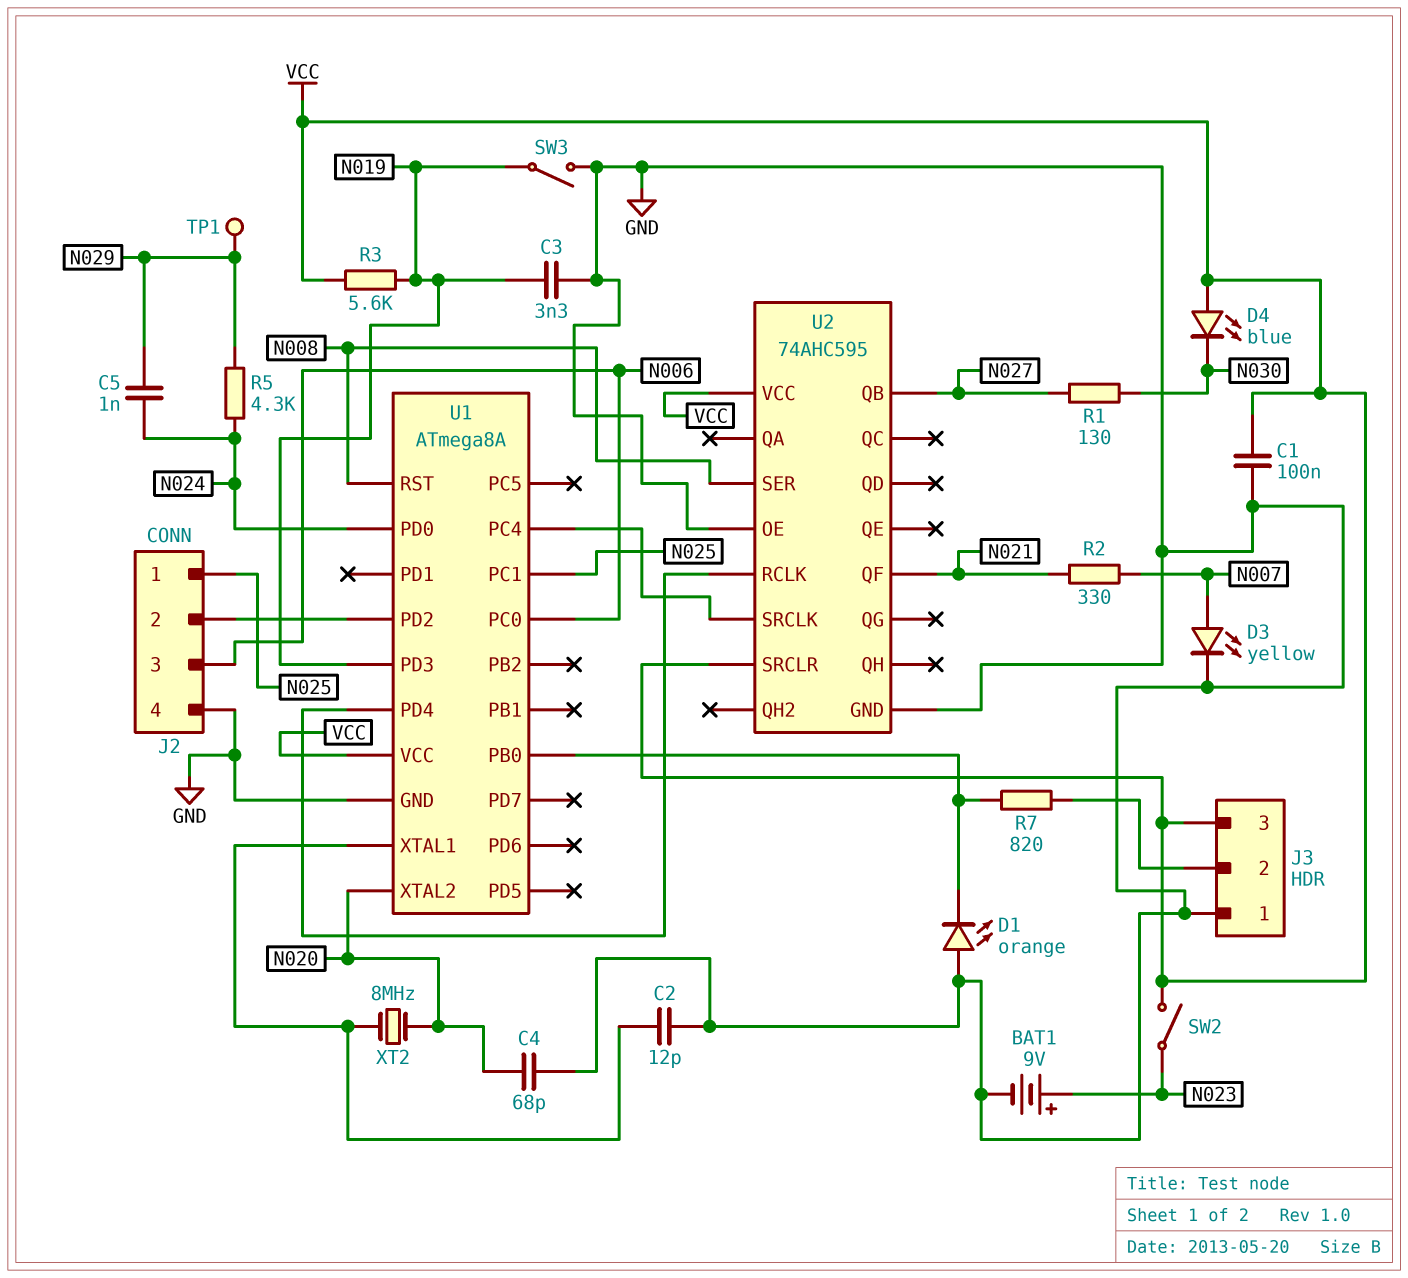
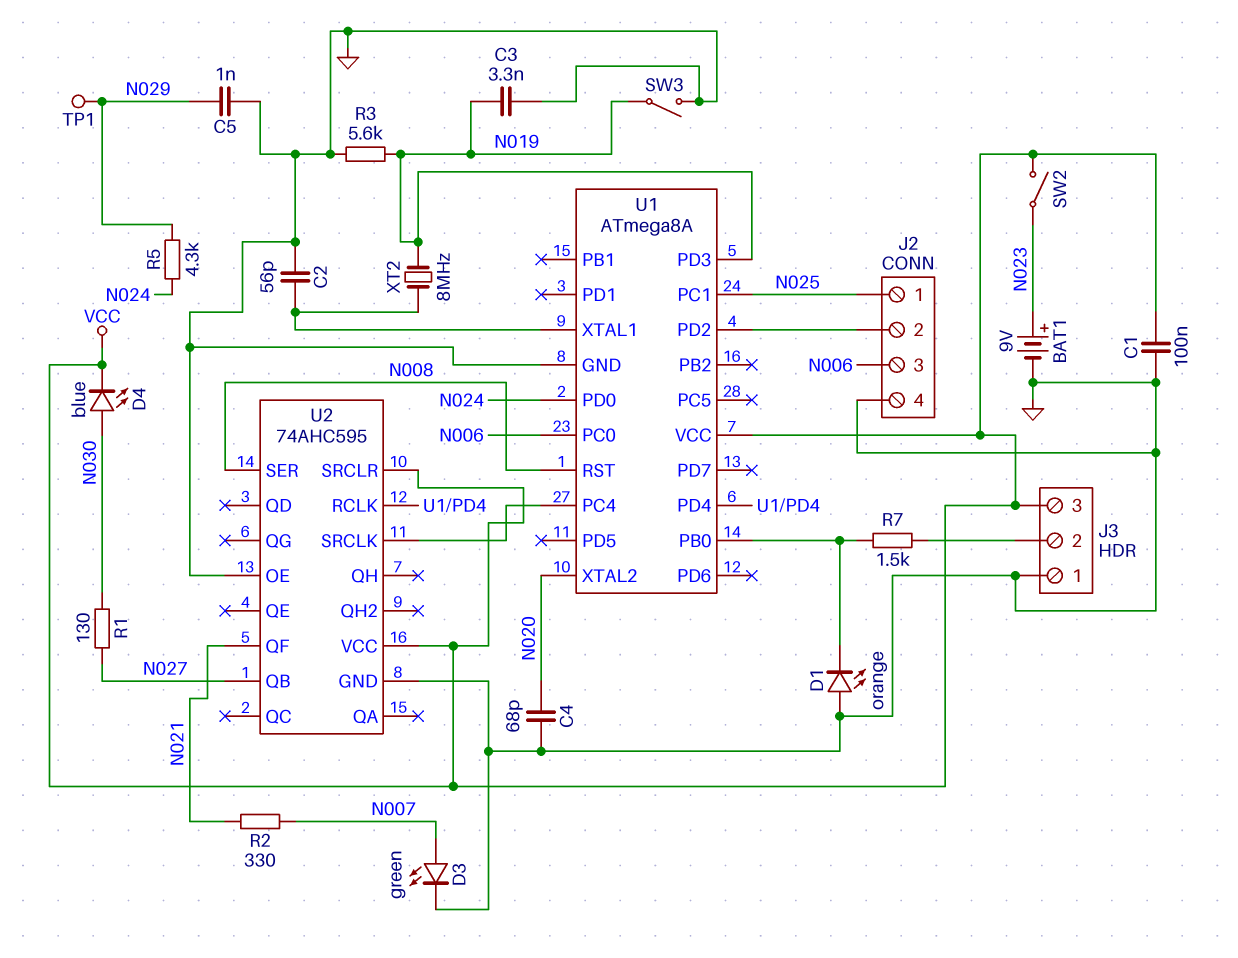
C2: 12pF (GND, U1/XTAL1) -> 56pF (GND, U1/XTAL1)
C5: 1nF (N024, N029) -> 1nF (GND, N029)
D3: LED yellow (A N007, K GND) -> LED green (A N007, K GND)
D4: LED blue (A VCC, K N030) -> LED blue (A N030, K VCC)
R3: 5.6k (N019, VCC) -> 5.6k (GND, N019)
R7: 820 (J3/2, U1/PB0) -> 1.5k (J3/2, U1/PB0)
XT2: 8MHz (N020, U1/XTAL1) -> 8MHz (N019, U1/XTAL1)

